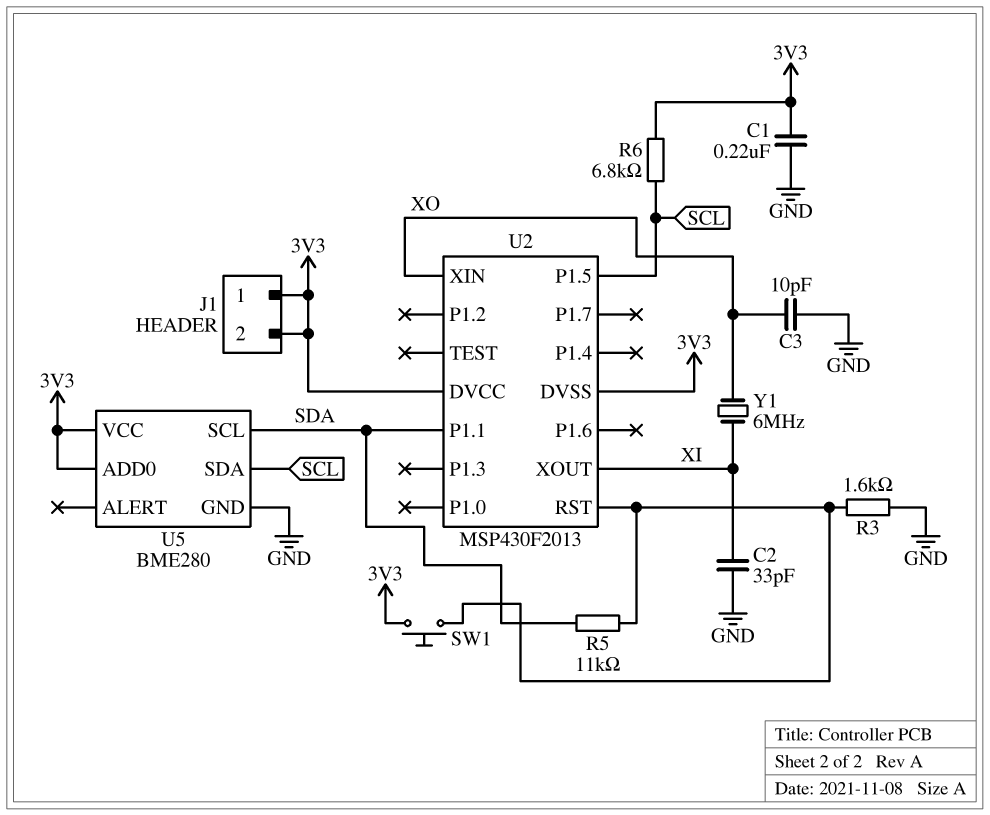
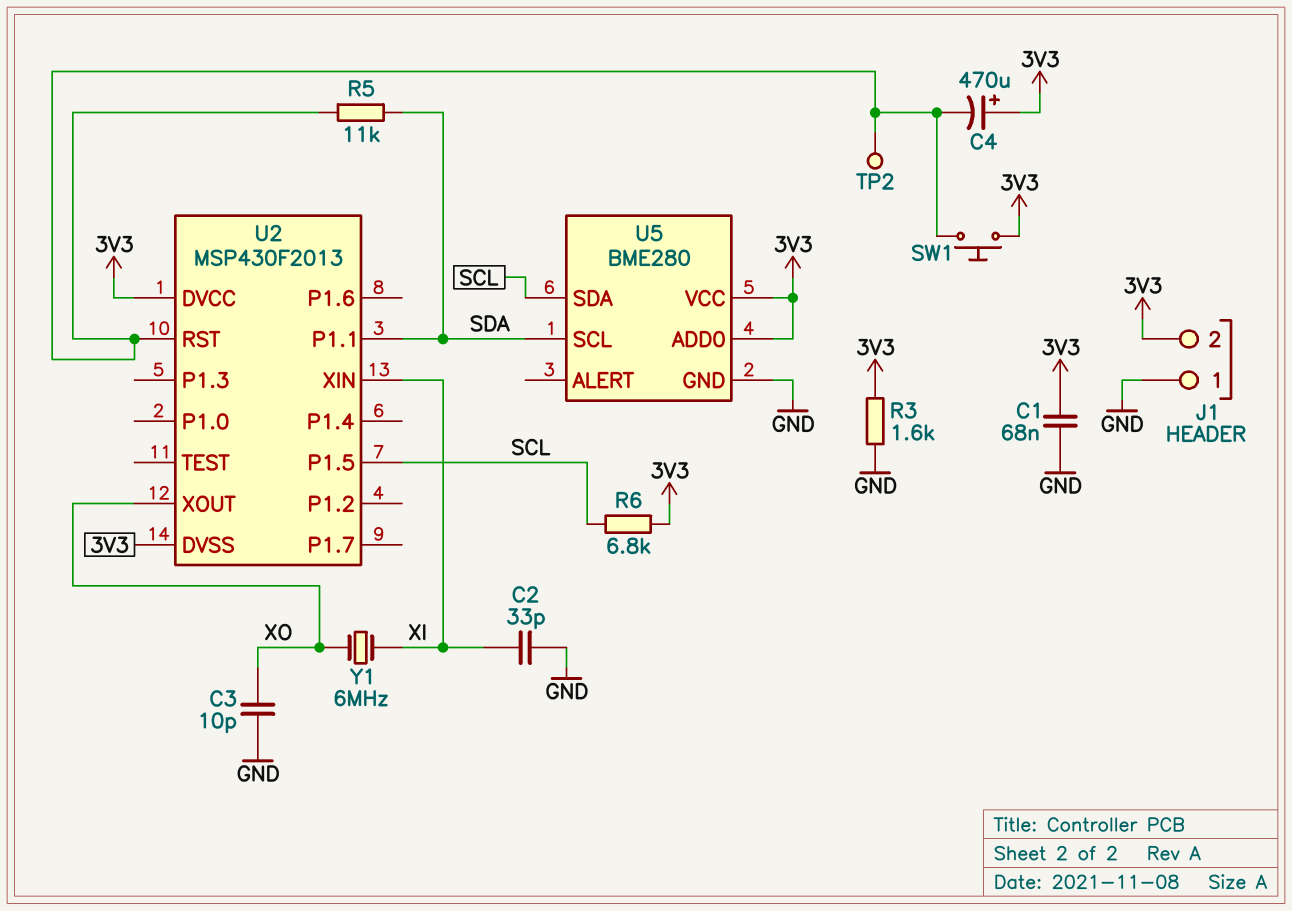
C1: 220nF (3V3, GND) -> 68nF (3V3, GND)
C4: none -> 470uF (plus 3V3, minus U2/RST)
J1 pin 1: 3V3 -> GND
R3: 1.6k (GND, U2/RST) -> 1.6k (3V3, GND)
TP2: none -> test point (U2/RST)
U2 pin XIN: XO -> XI
U2 pin XOUT: XI -> XO

